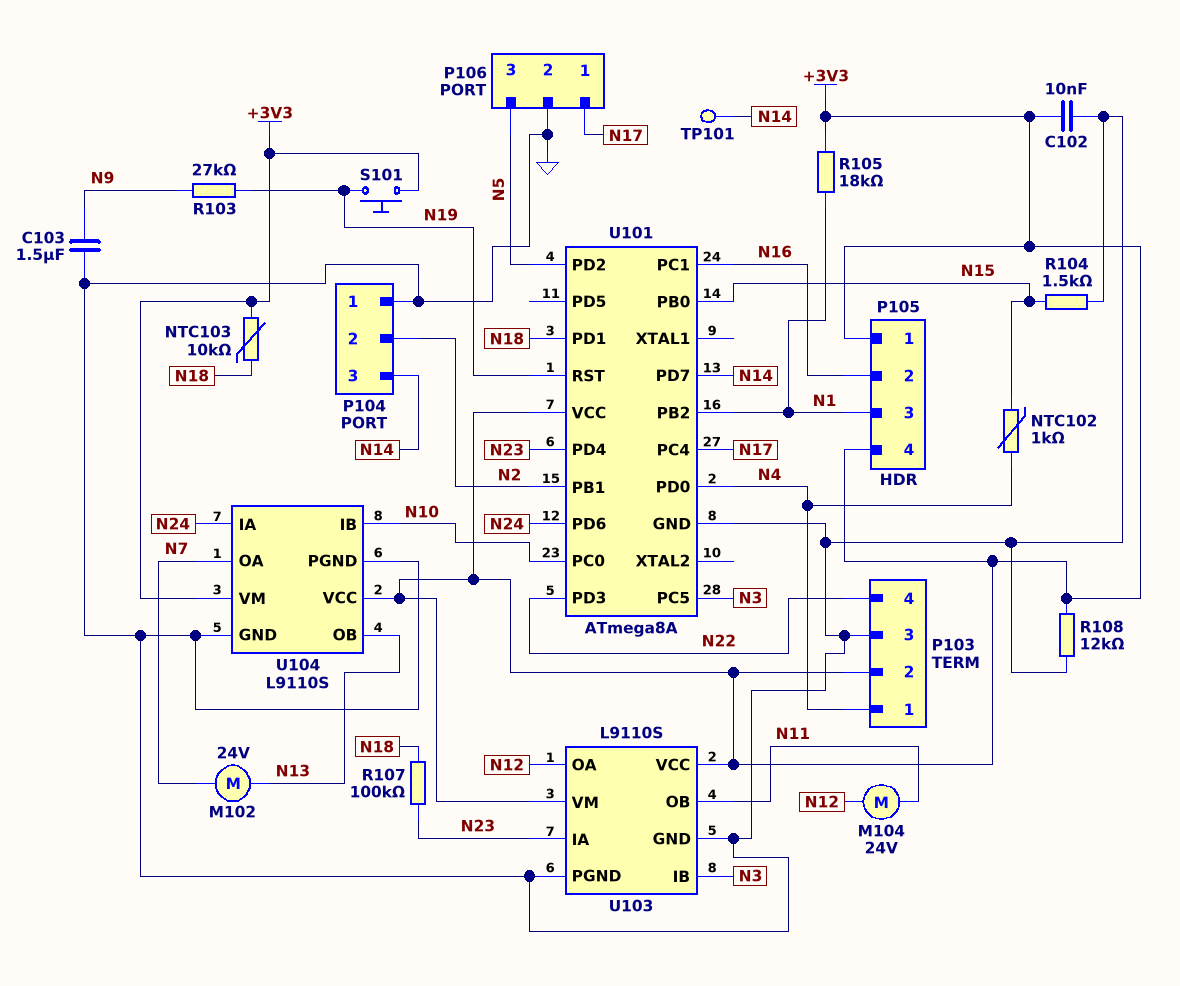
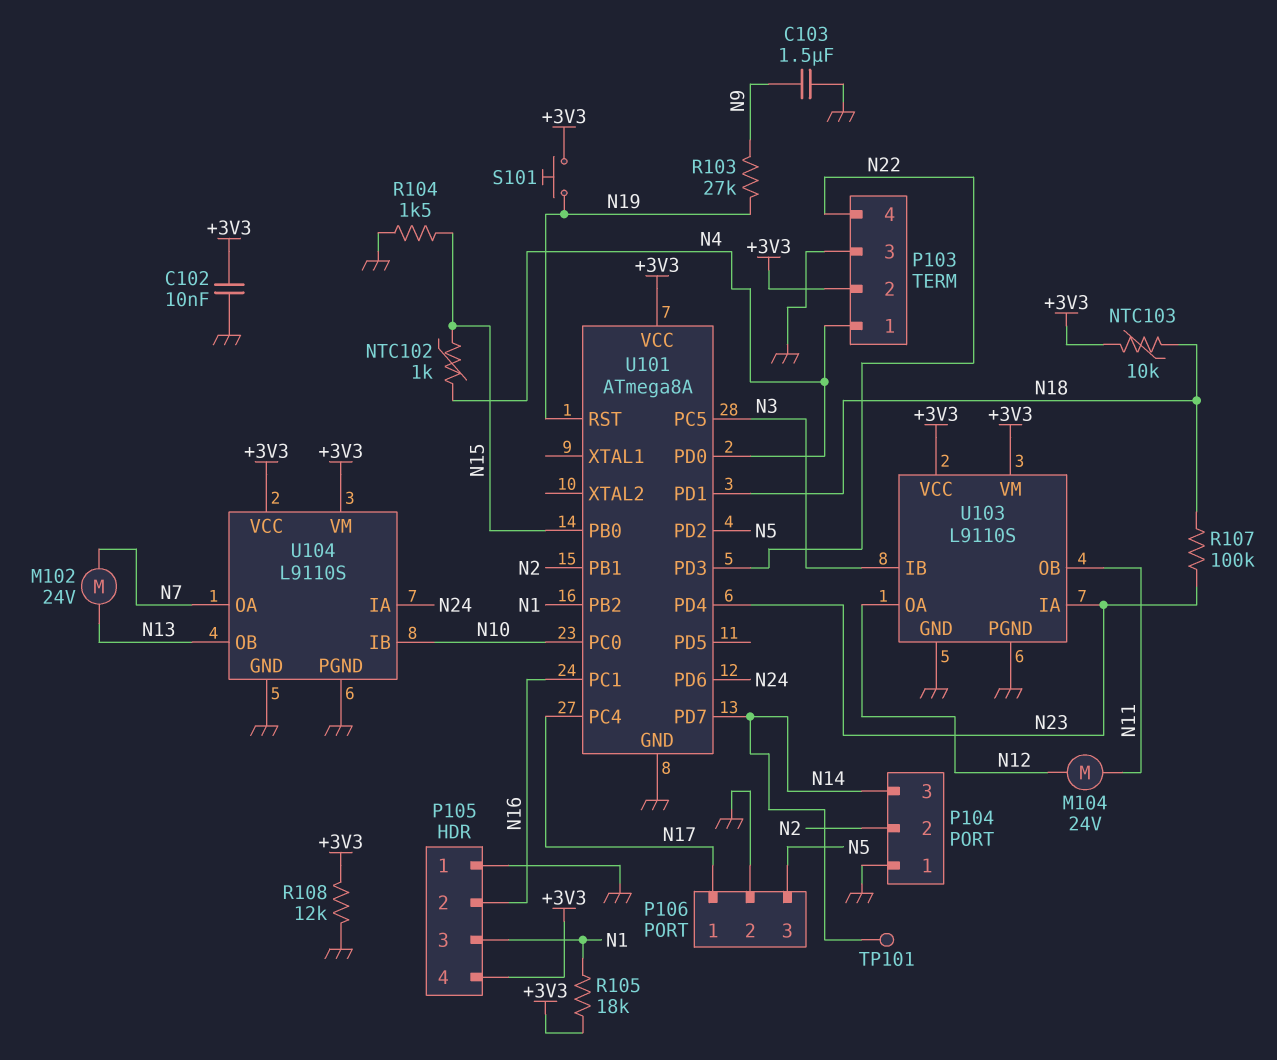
P105 pin 1: +3V3 -> GND

